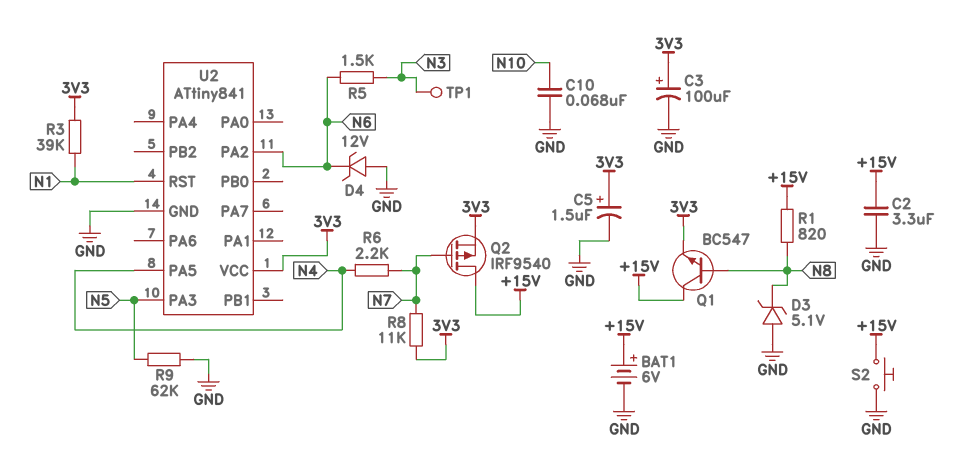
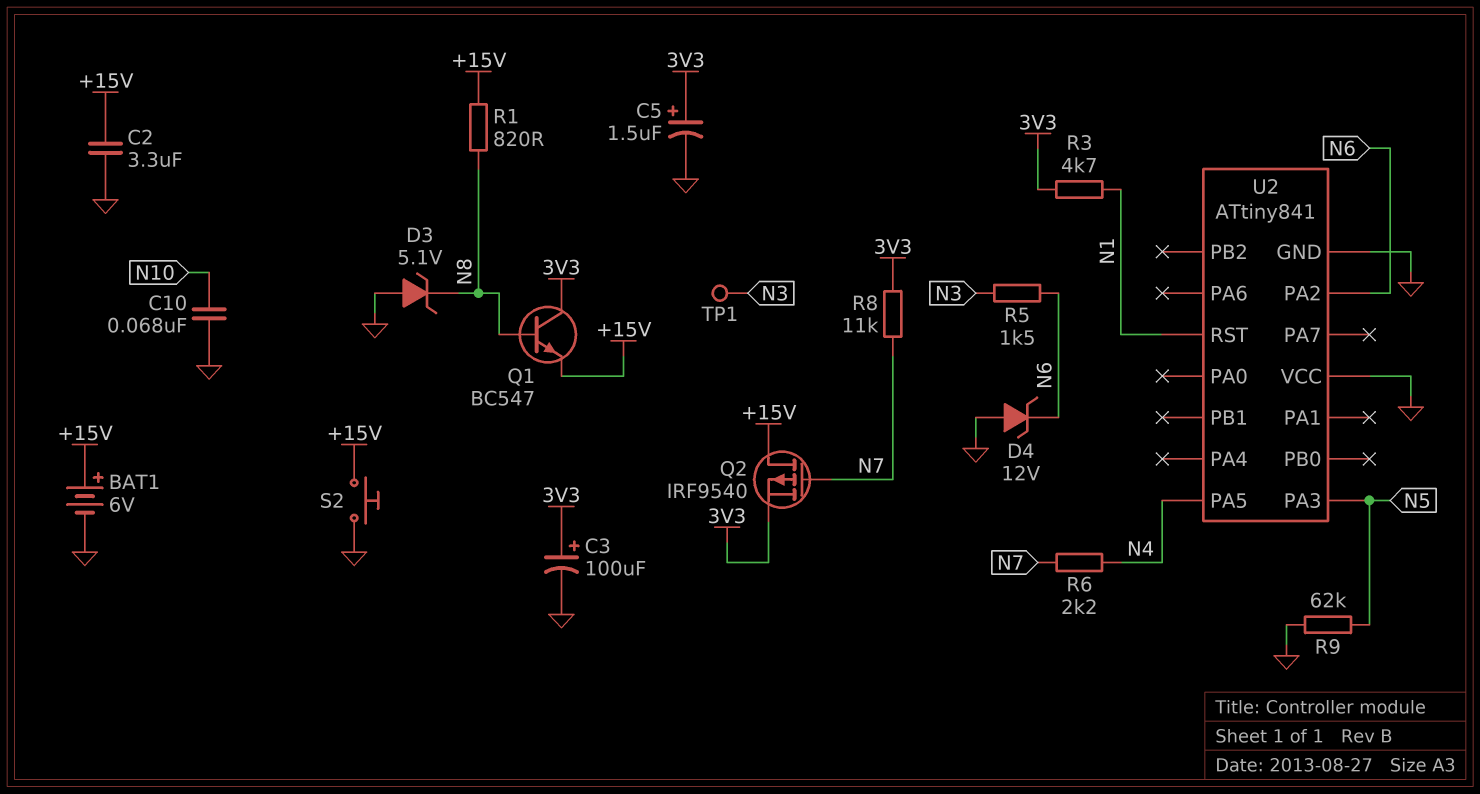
Q1: NPN BC547 (B N8, C +15V, E 3V3) -> NPN BC547 (B N8, C 3V3, E +15V)
R3: 39k (3V3, N1) -> 4.7k (3V3, N1)
U2 pin VCC: 3V3 -> GND

